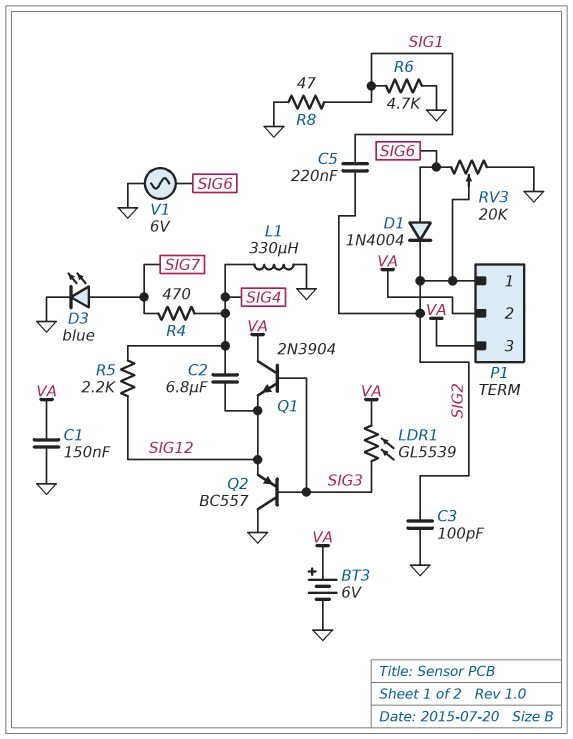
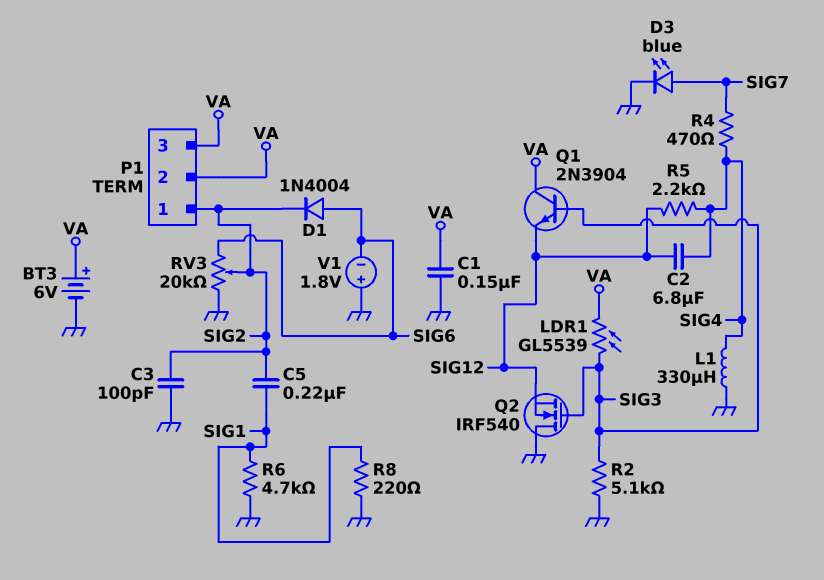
Q2: PNP BC557 (B SIG3, C GND, E SIG12) -> NMOS IRF540 (G SIG3, D GND, S SIG12)
R2: none -> 5.1k (GND, SIG3)
R8: 47 (GND, SIG1) -> 220 (GND, SIG1)
V1: AC 6V (GND, SIG6) -> 1.8V (plus GND, minus SIG6)

